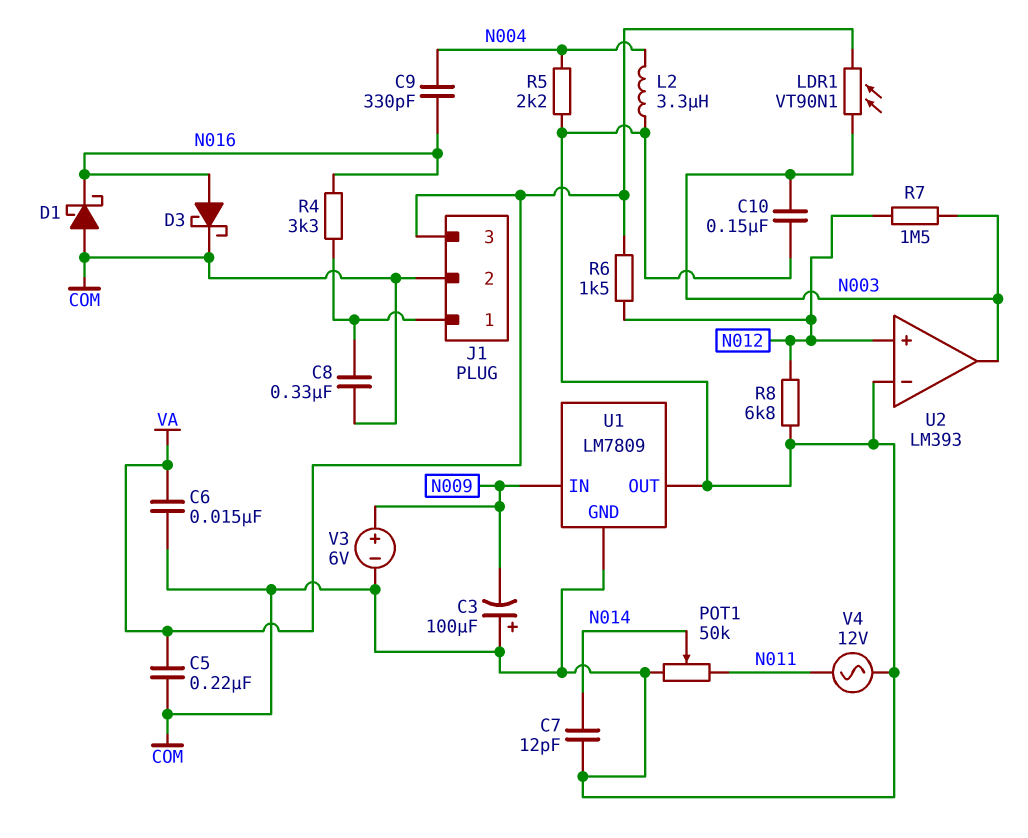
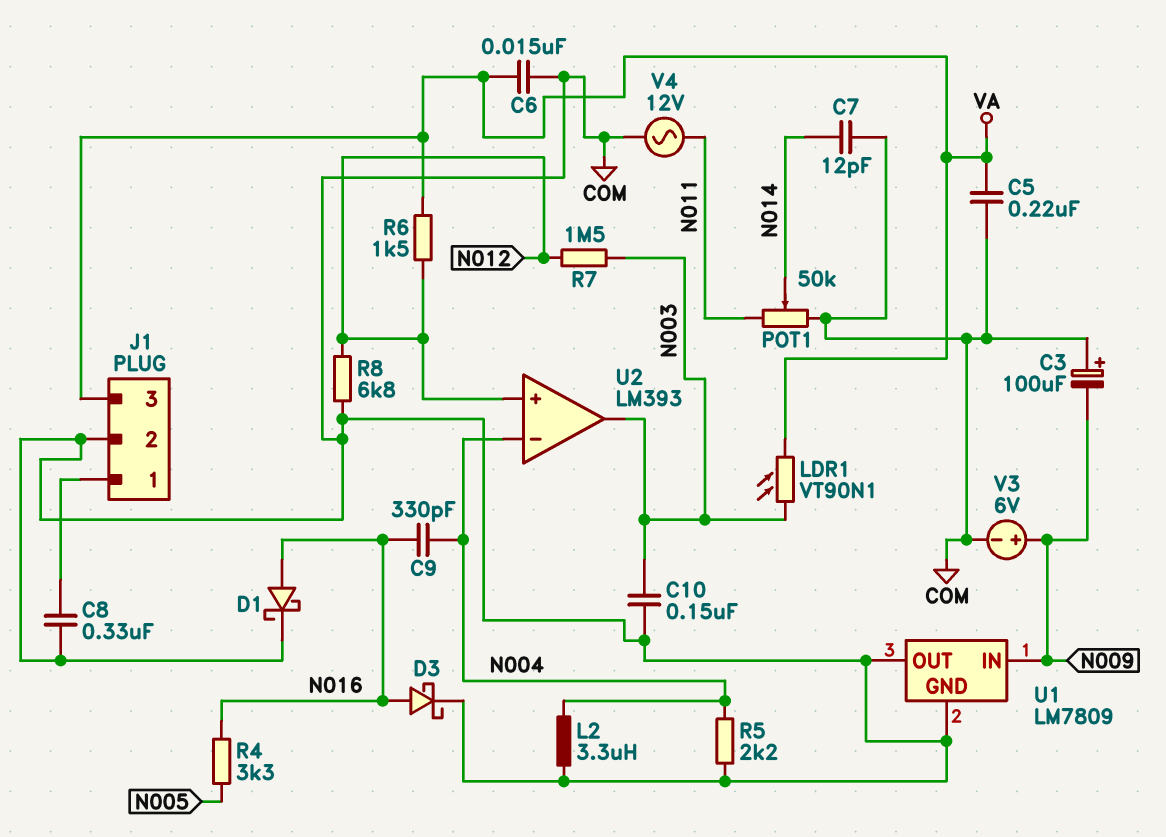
D1: schottky (A COM, K N016) -> schottky (A N016, K COM)
R4: 3.3k (J1/1, N016) -> 3.3k (N005, N016)
U2 pin in-: COM -> N004

